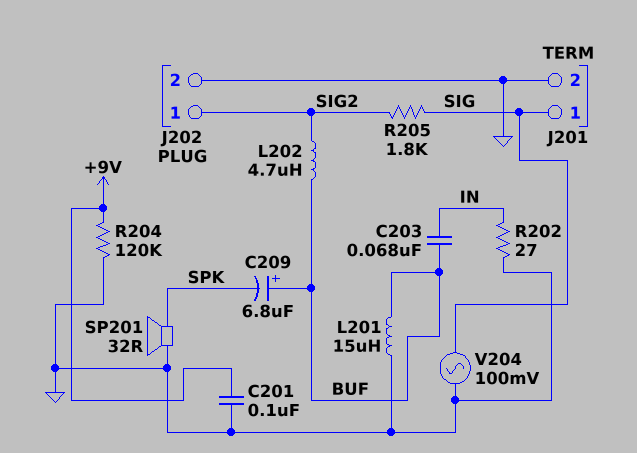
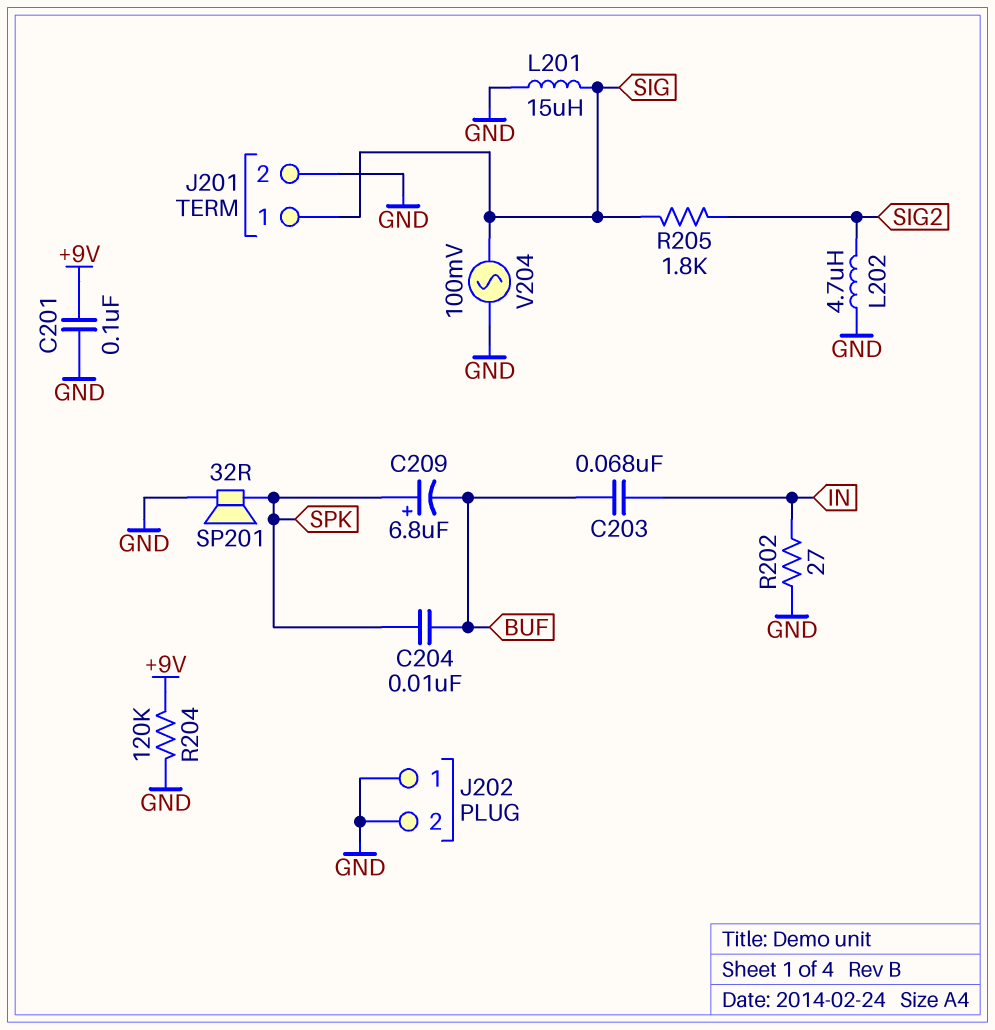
C204: none -> 10nF (BUF, SPK)
C209: 6.8uF (plus BUF, minus SPK) -> 6.8uF (plus SPK, minus BUF)
J202 pin 1: SIG2 -> GND
L201: 15uH (BUF, GND) -> 15uH (GND, SIG)
L202: 4.7uH (BUF, SIG2) -> 4.7uH (GND, SIG2)

